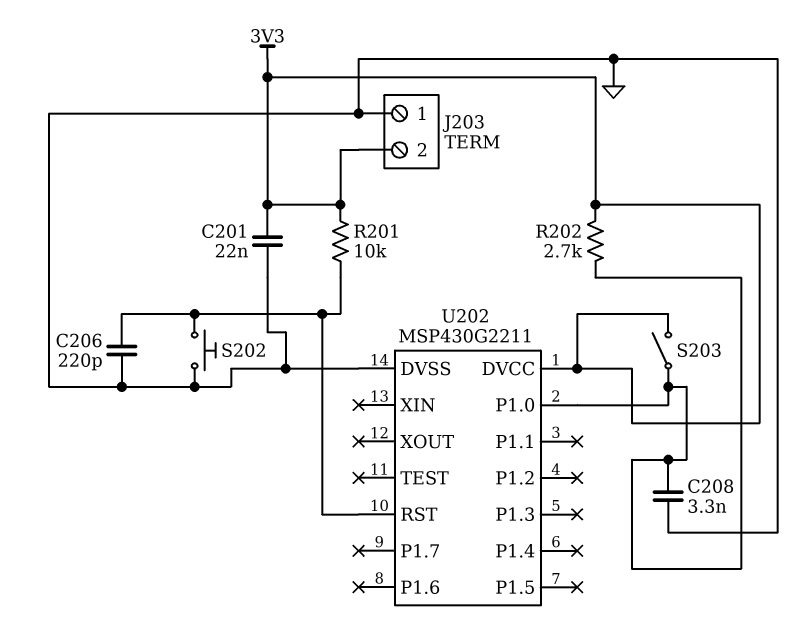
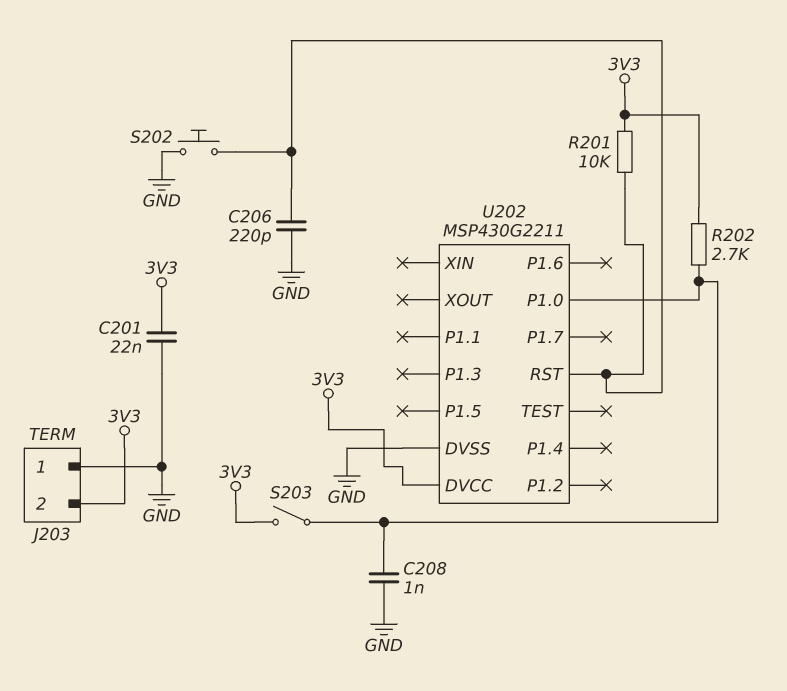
C208: 3.3nF (GND, U202/P1.0) -> 1nF (GND, U202/P1.0)

